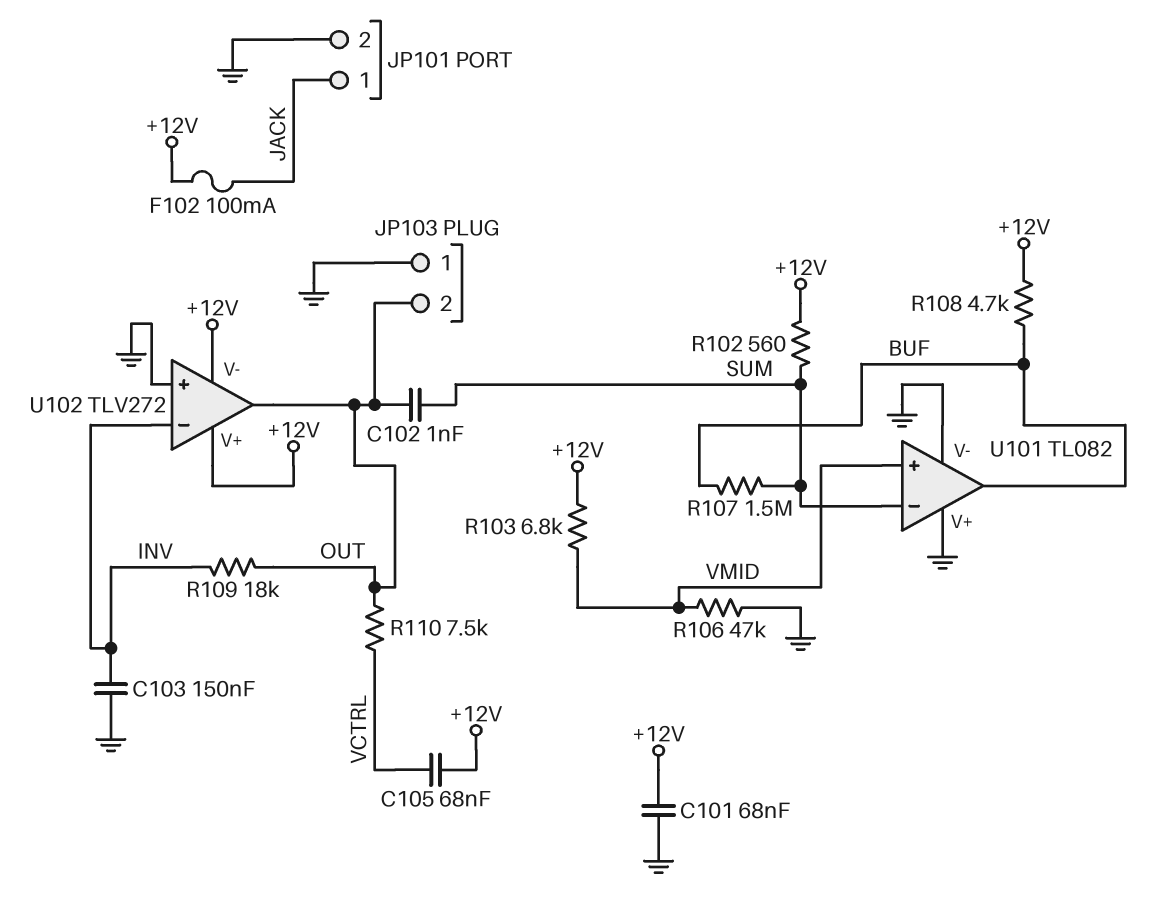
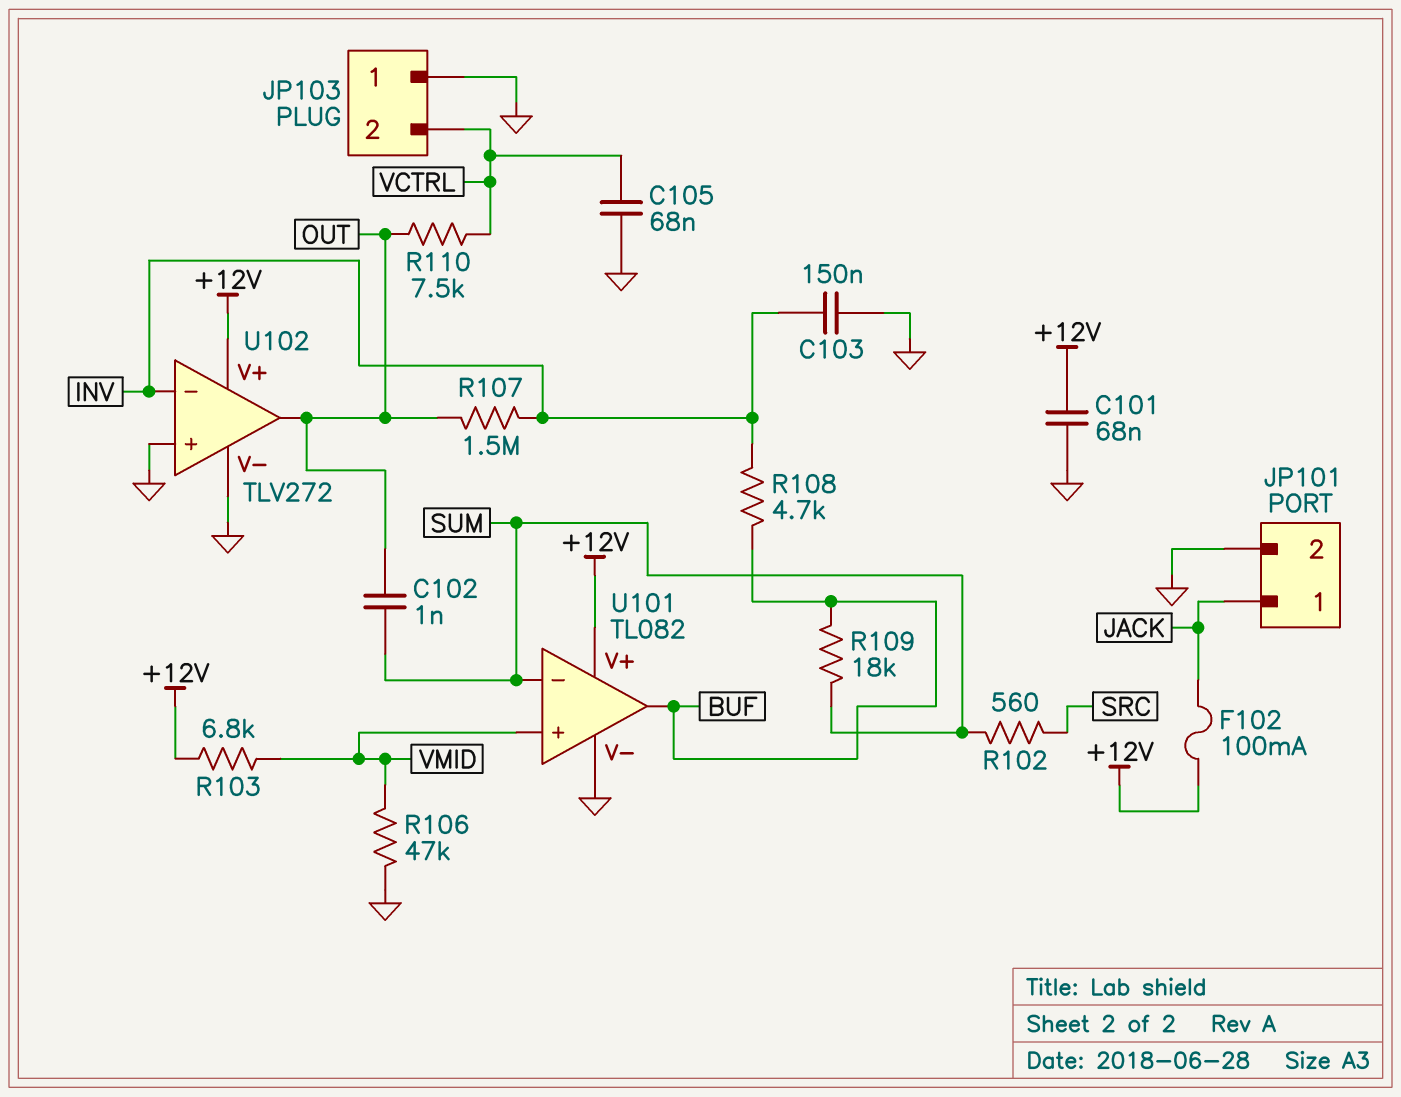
C105: 68nF (+12V, VCTRL) -> 68nF (GND, VCTRL)
JP103 pin 2: OUT -> VCTRL
R102: 560 (+12V, SUM) -> 560 (SRC, SUM)
R107: 1.5M (BUF, SUM) -> 1.5M (INV, OUT)
R108: 4.7k (+12V, BUF) -> 4.7k (BUF, INV)
R109: 18k (INV, OUT) -> 18k (BUF, SUM)
U101 pin V+: GND -> +12V
U102 pin V-: +12V -> GND

